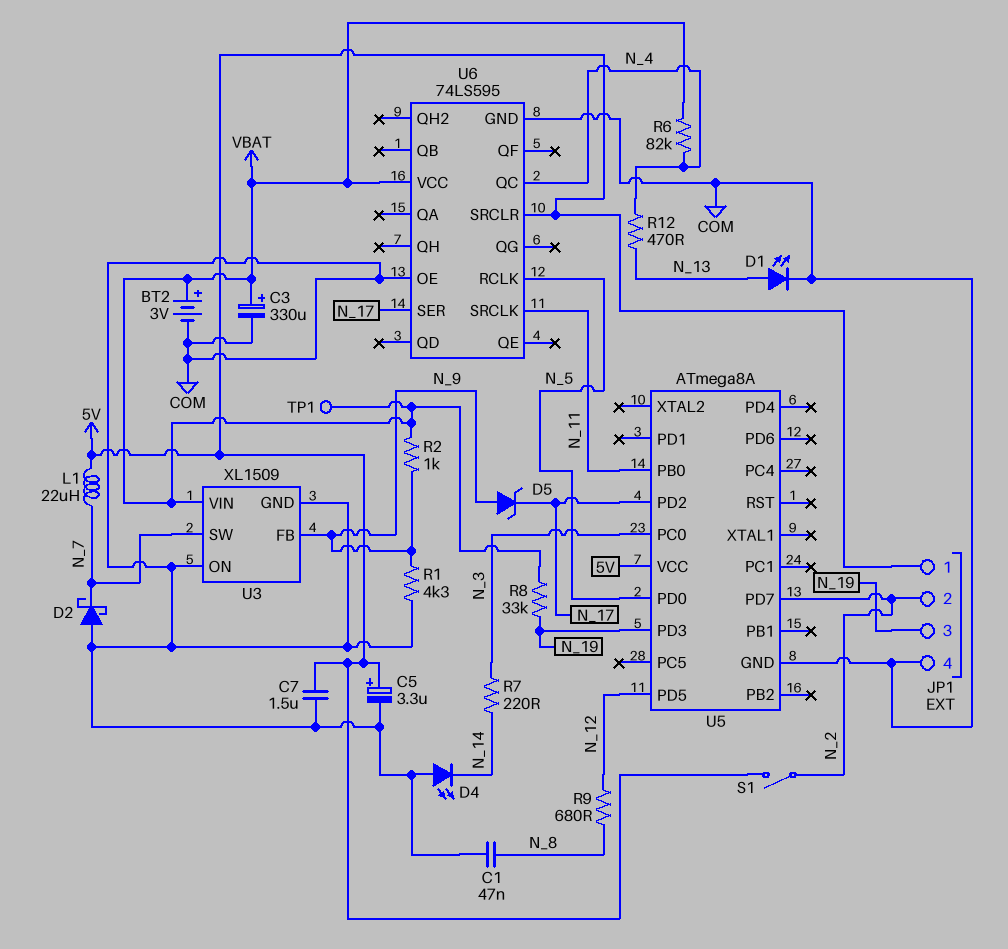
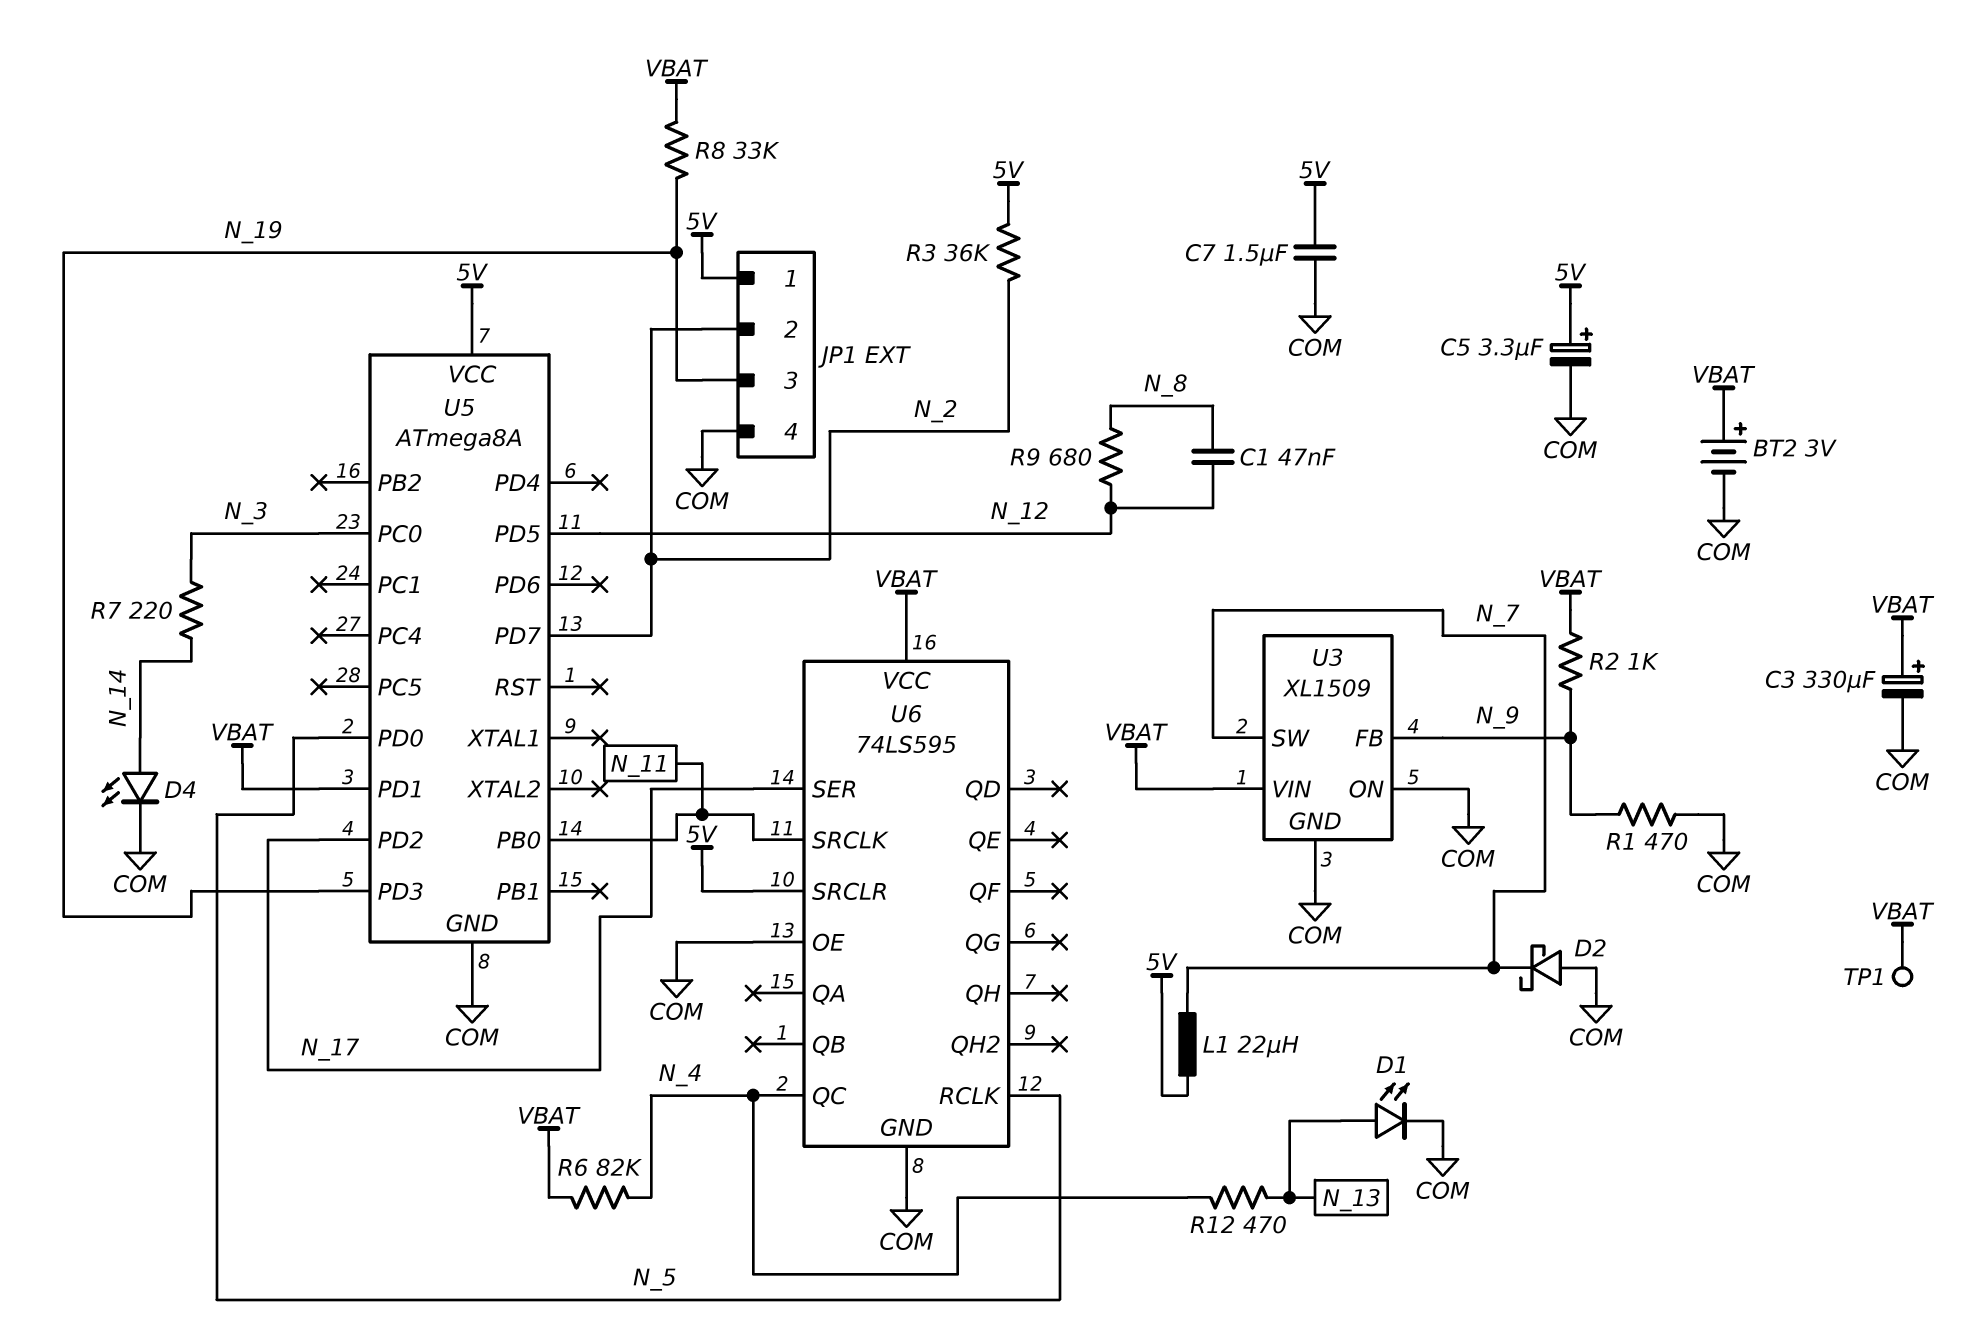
C1: 47nF (COM, N_8) -> 47nF (N_8, N_12)
D4: LED (A COM, K N_14) -> LED (A N_14, K COM)
D5: zener (A N_9, K N_17) -> none
R1: 4.3k (COM, N_9) -> 470 (COM, N_9)
R3: none -> 36k (5V, N_2)
S1: switch (5V, N_2) -> none
U5 pin PD1: none -> VBAT

